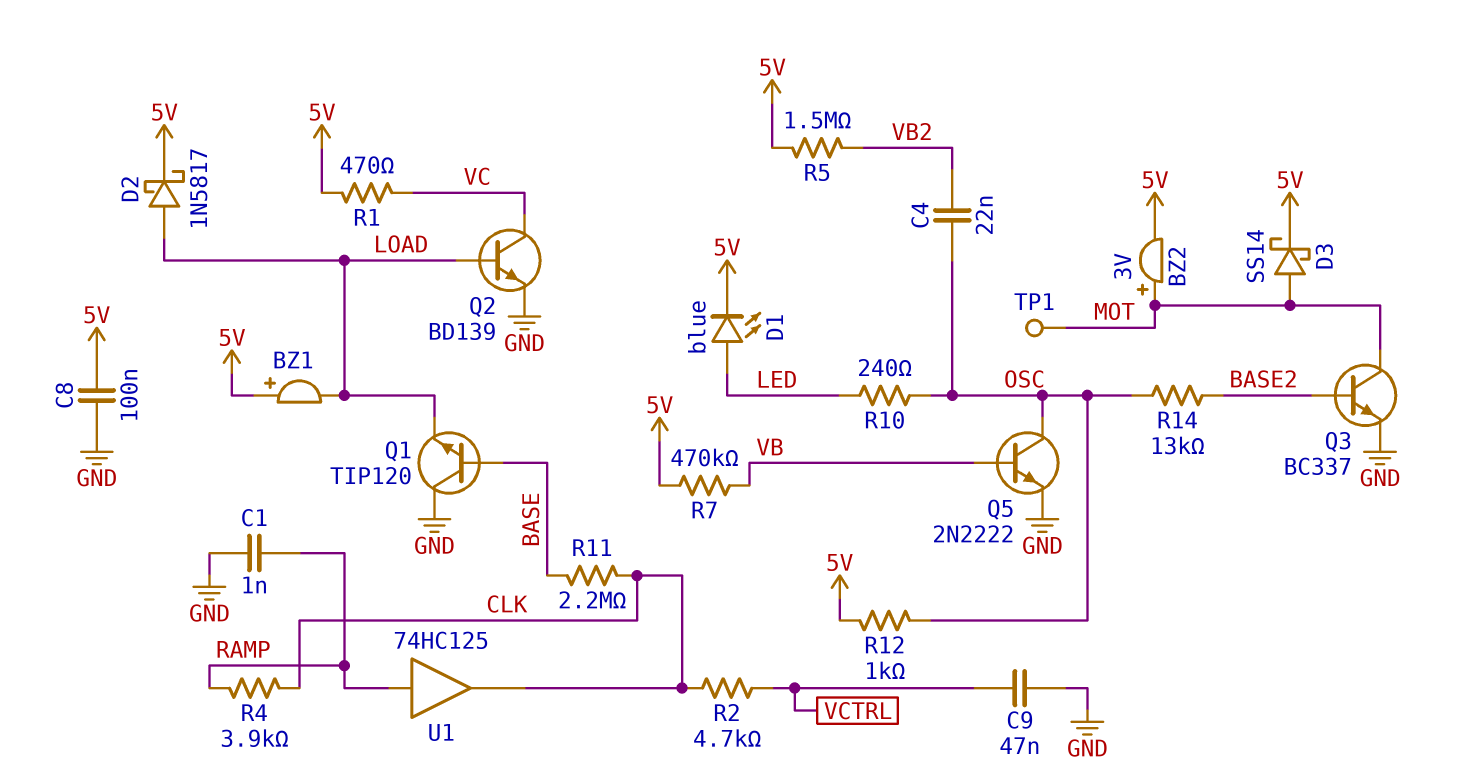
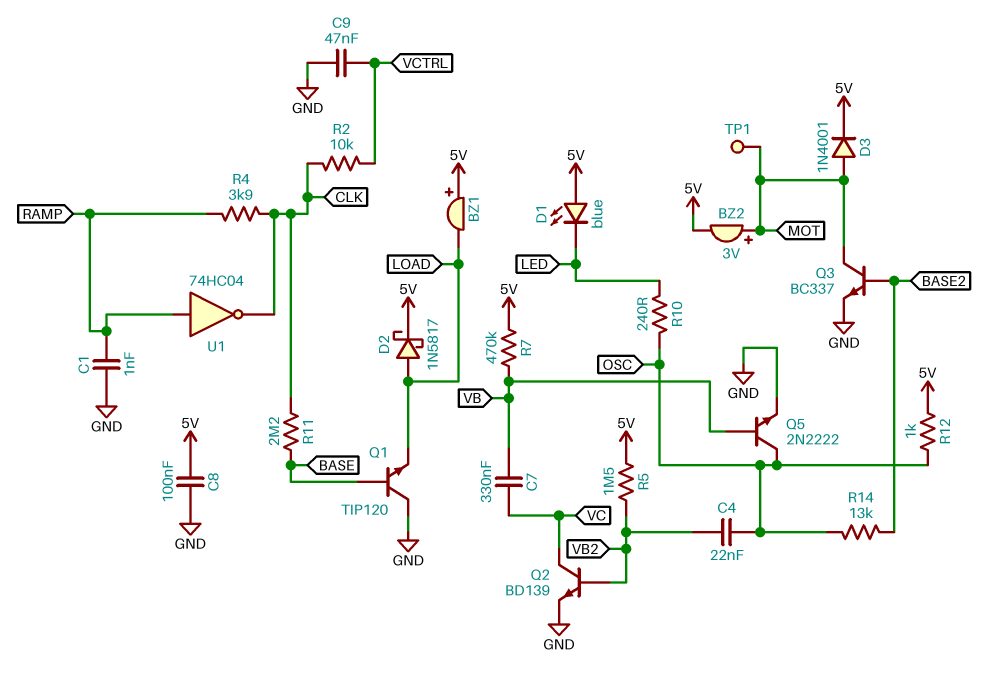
C7: none -> 330nF (VB, VC)
D1: LED blue (A LED, K 5V) -> LED blue (A 5V, K LED)
D3: schottky SS14 (A MOT, K 5V) -> diode 1N4001 (A MOT, K 5V)
Q2: NPN BD139 (B LOAD, C VC, E GND) -> NPN BD139 (B VB2, C VC, E GND)
R1: 470 (5V, VC) -> none
R2: 4.7k (CLK, VCTRL) -> 10k (CLK, VCTRL)
U1: buffer 74HC125 (in RAMP, out CLK) -> NOT 74HC04 (in RAMP, out CLK)

